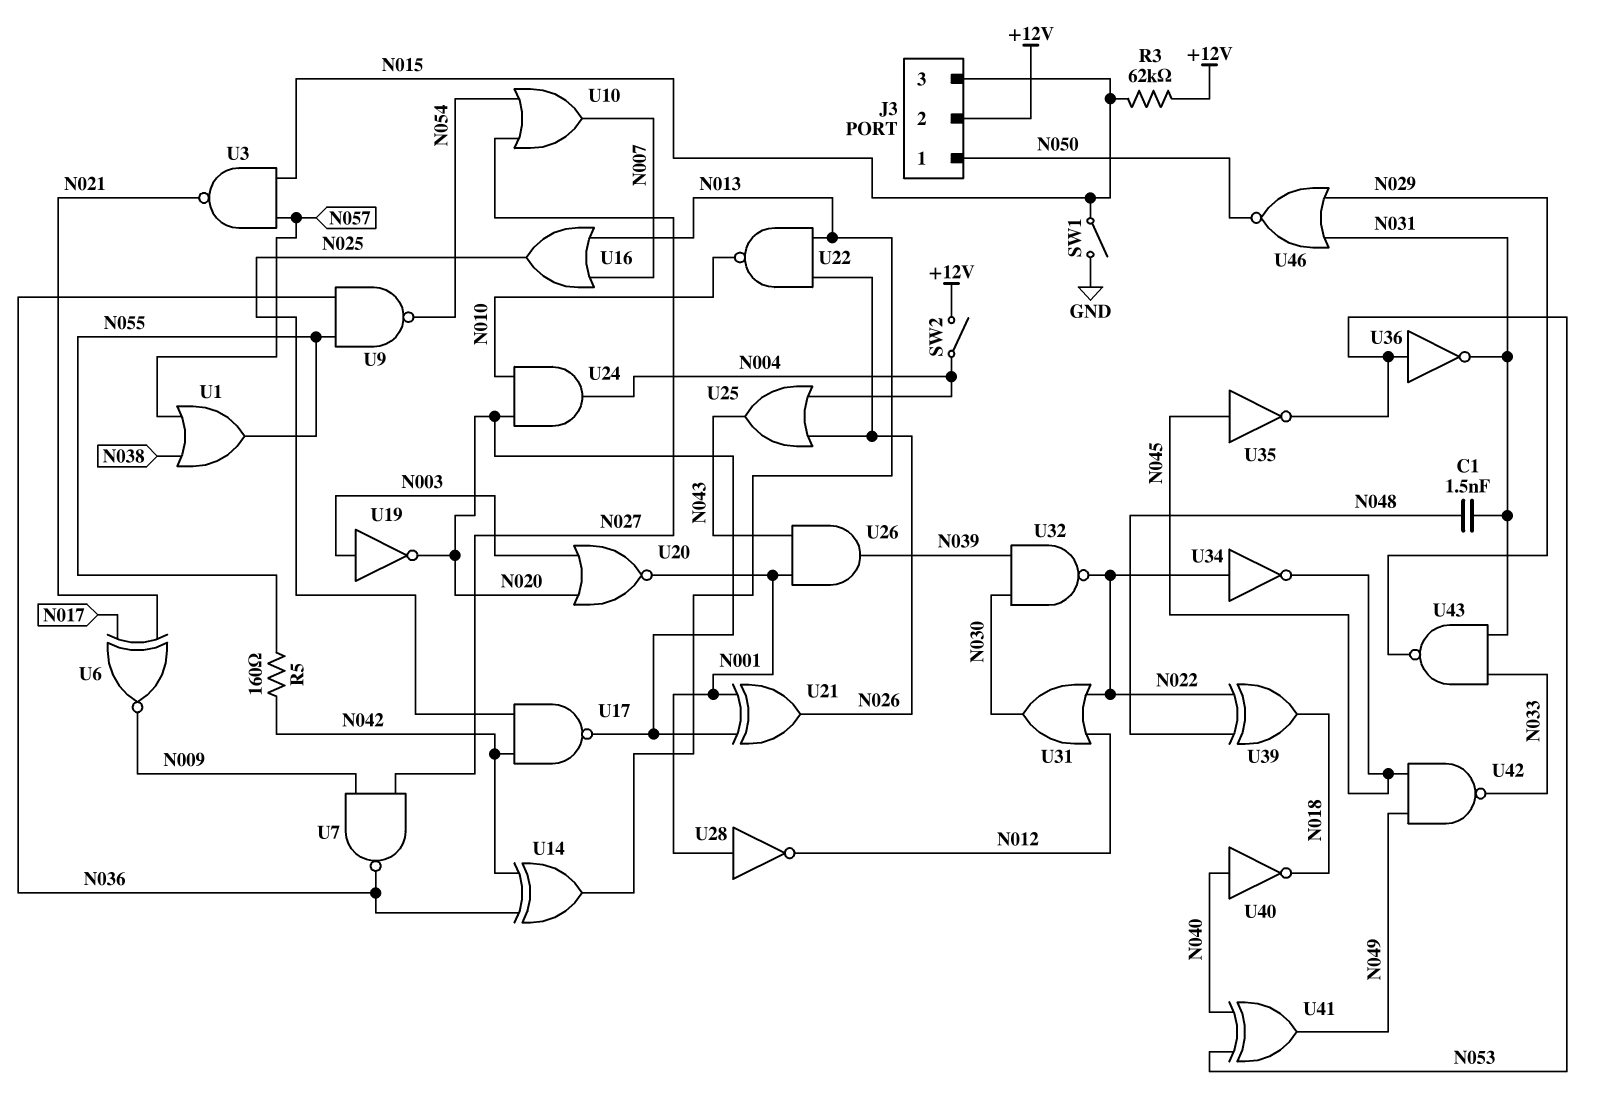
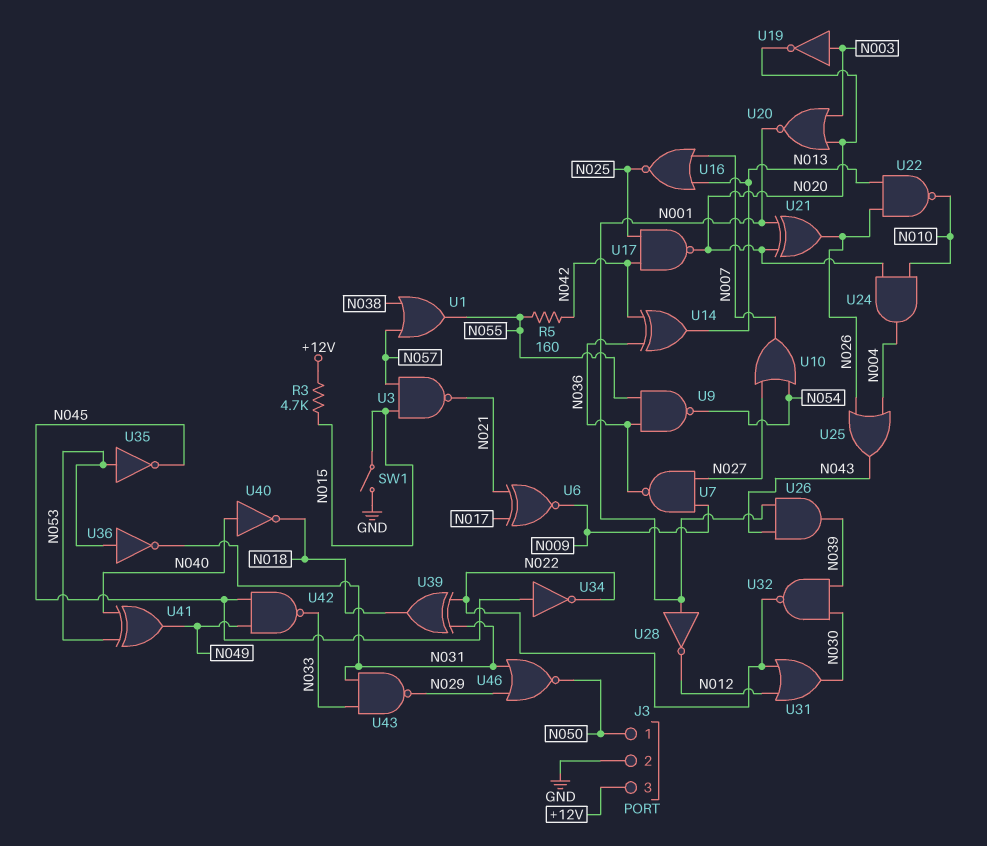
C1: 1.5nF (N031, N048) -> none
J3 pin 2: +12V -> GND
J3 pin 3: N015 -> +12V
R3: 62k (+12V, N015) -> 4.7k (+12V, N015)
SW2: switch (+12V, N004) -> none
U16: OR (in N007, in N013, out N025) -> NOR (in N007, in N013, out N025)
U34: NOT (in N022, out N045) -> NOT (in N045, out N022)
U35: NOT (in N045, out N053) -> NOT (in N053, out N045)
U39: XOR (in N022, in N048, out N018) -> XOR (in N022, in N031, out N018)

